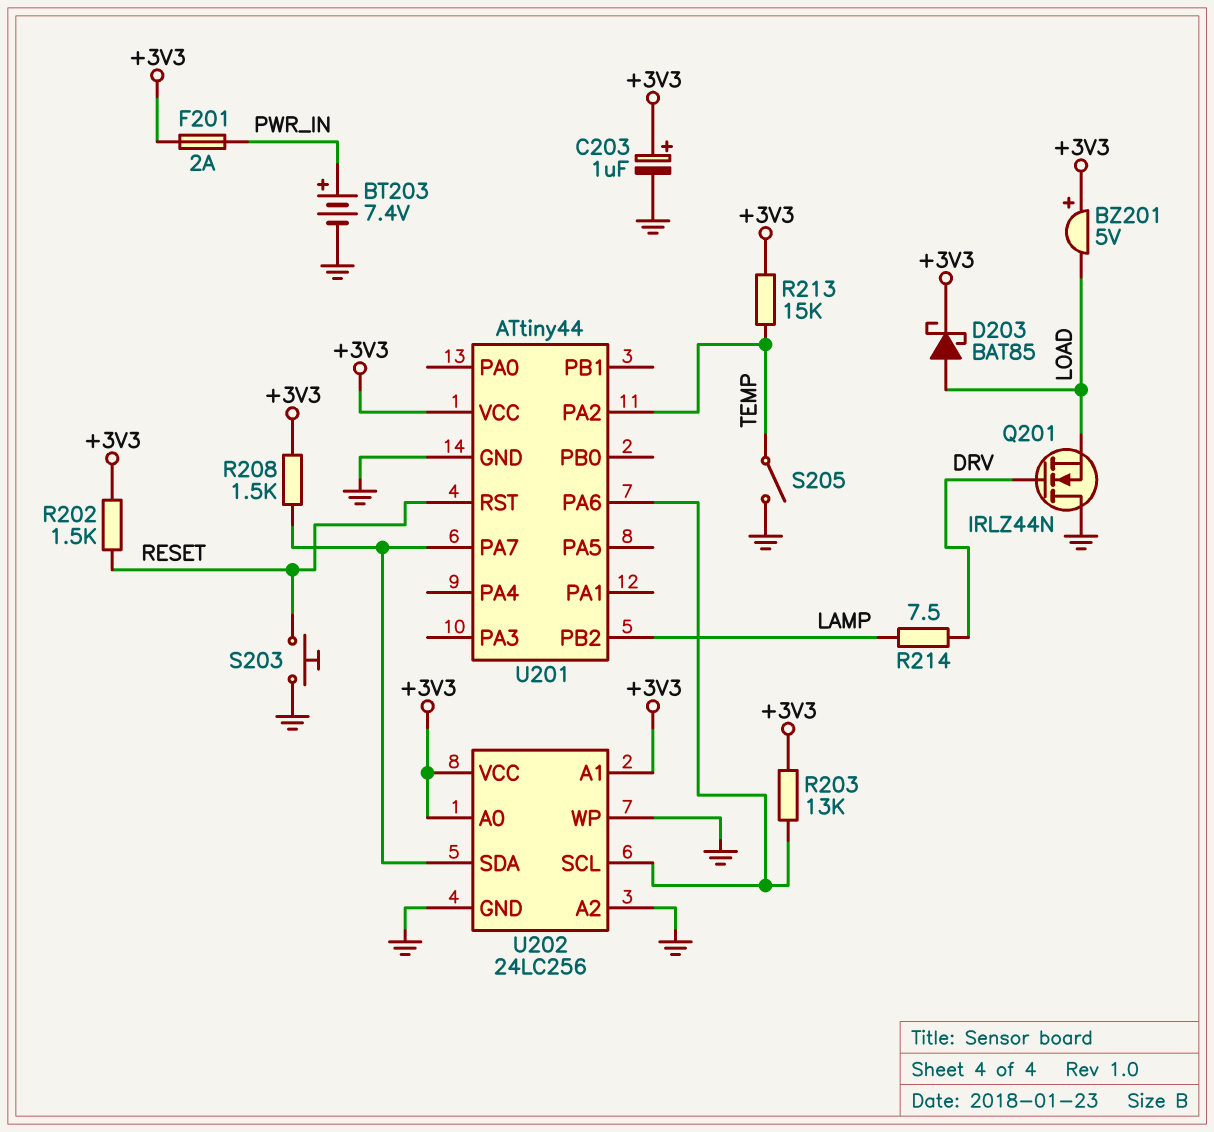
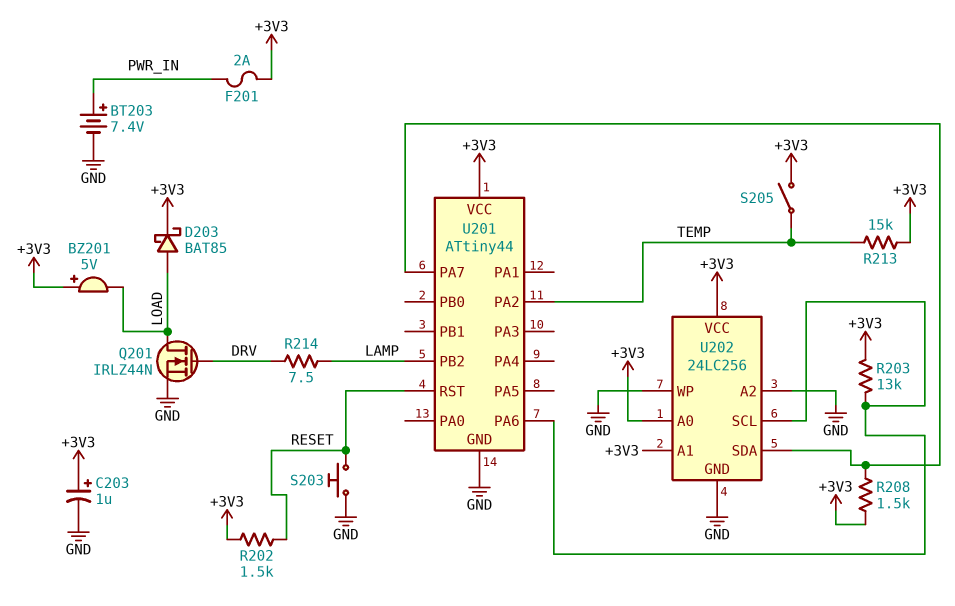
Q201: NMOS IRLZ44N (G DRV, D GND, S LOAD) -> NMOS IRLZ44N (G DRV, D LOAD, S GND)
S205: switch (GND, TEMP) -> switch (+3V3, TEMP)

